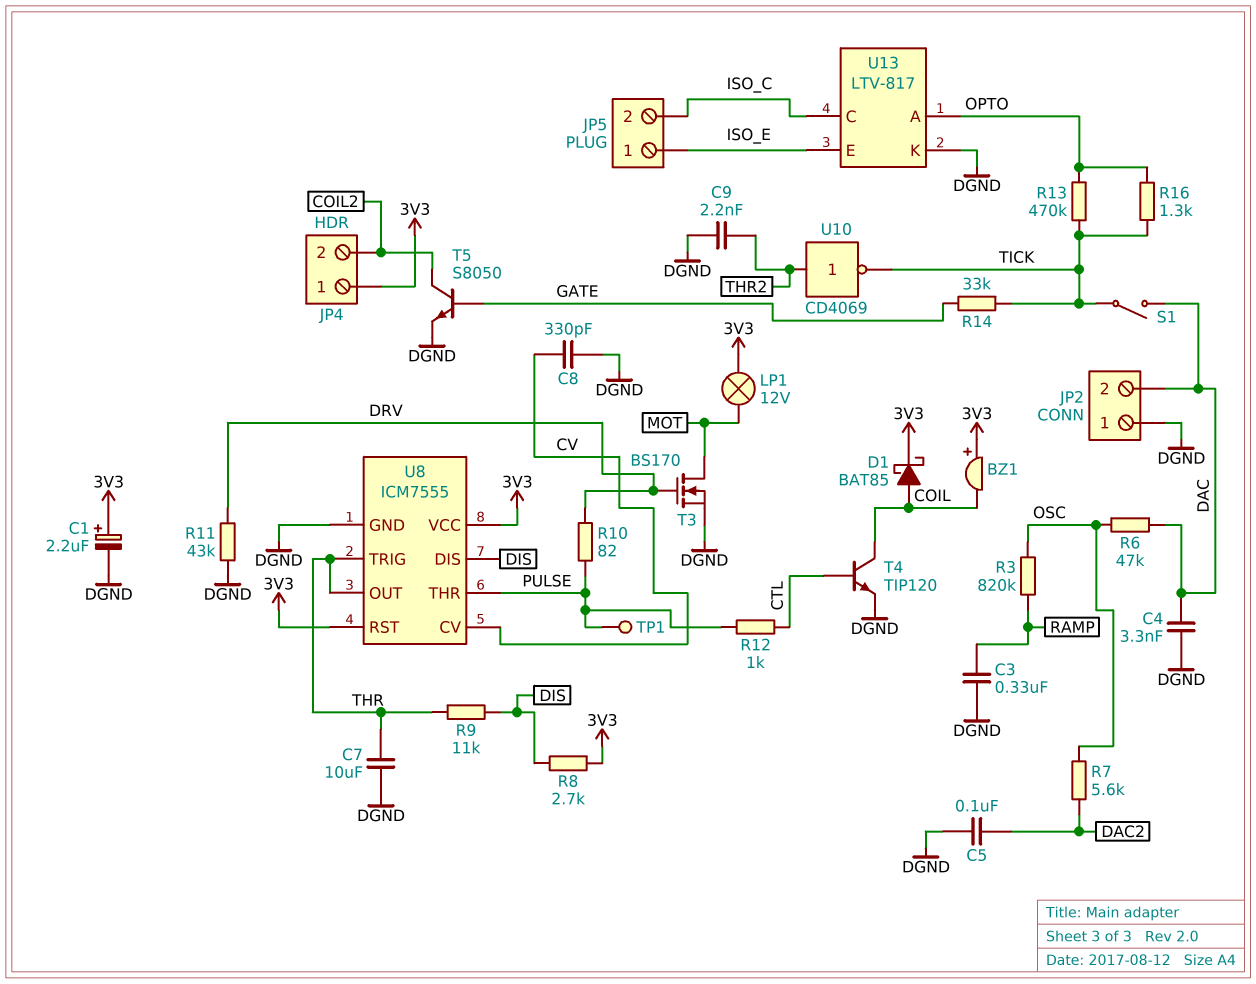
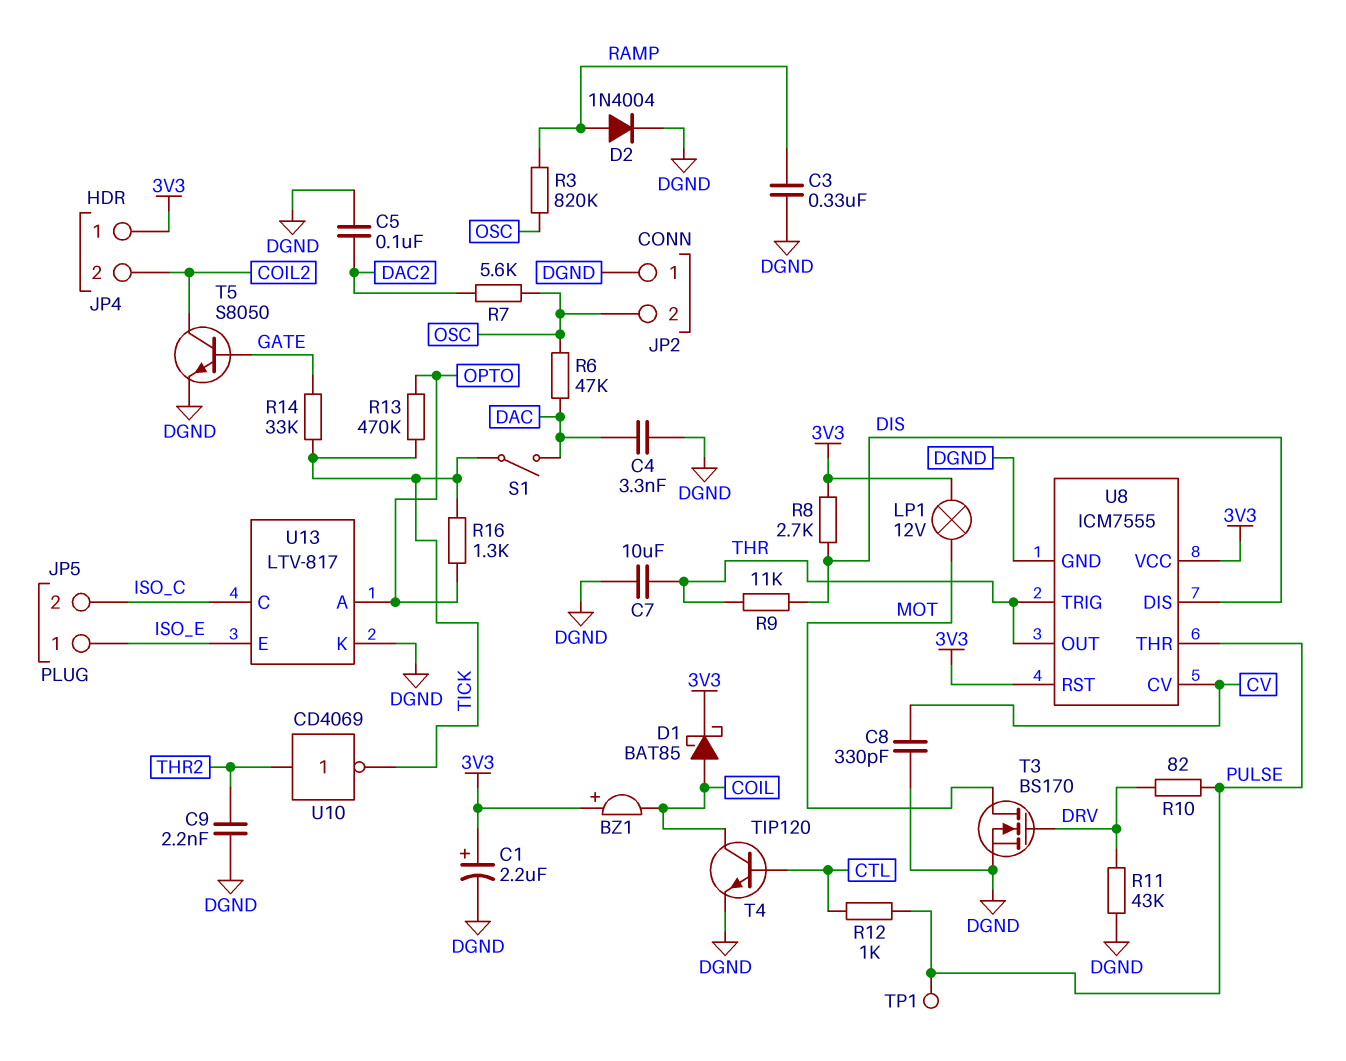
D2: none -> diode 1N4004 (A RAMP, K DGND)
JP2 pin 2: DAC -> OSC

